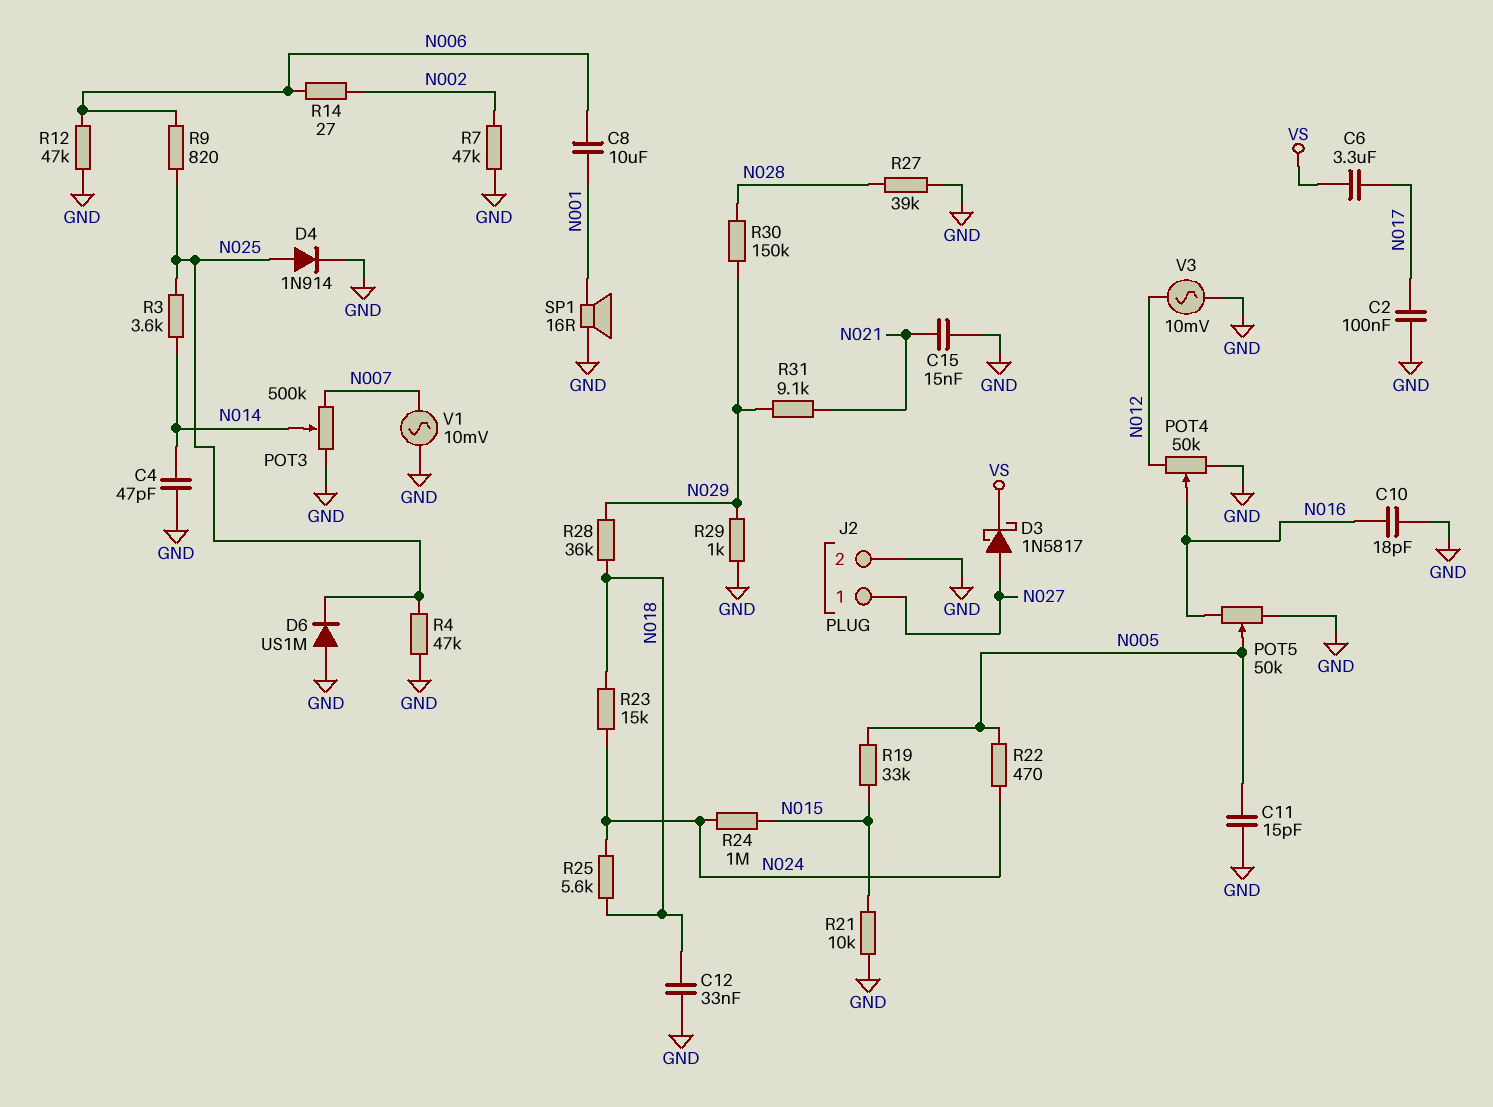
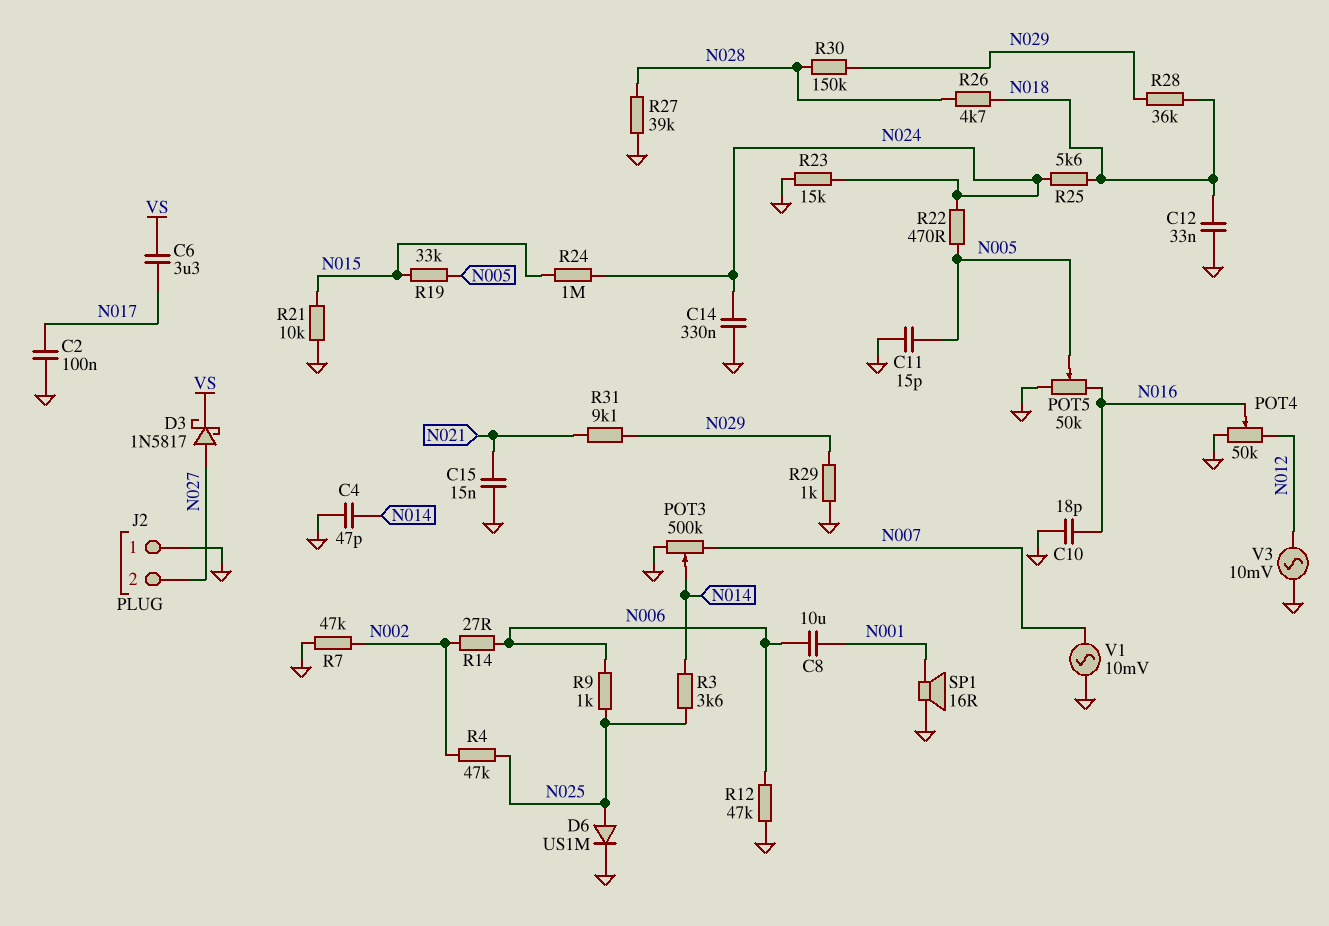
C14: none -> 330nF (GND, N024)
D4: diode 1N914 (A N025, K GND) -> none
D6: diode US1M (A GND, K N025) -> diode US1M (A N025, K GND)
J2 pin 1: N027 -> GND
J2 pin 2: GND -> N027
R4: 47k (GND, N025) -> 47k (N002, N025)
R9: 820 (N006, N025) -> 1k (N006, N025)
R23: 15k (N018, N024) -> 15k (GND, N024)
R26: none -> 4.7k (N018, N028)

